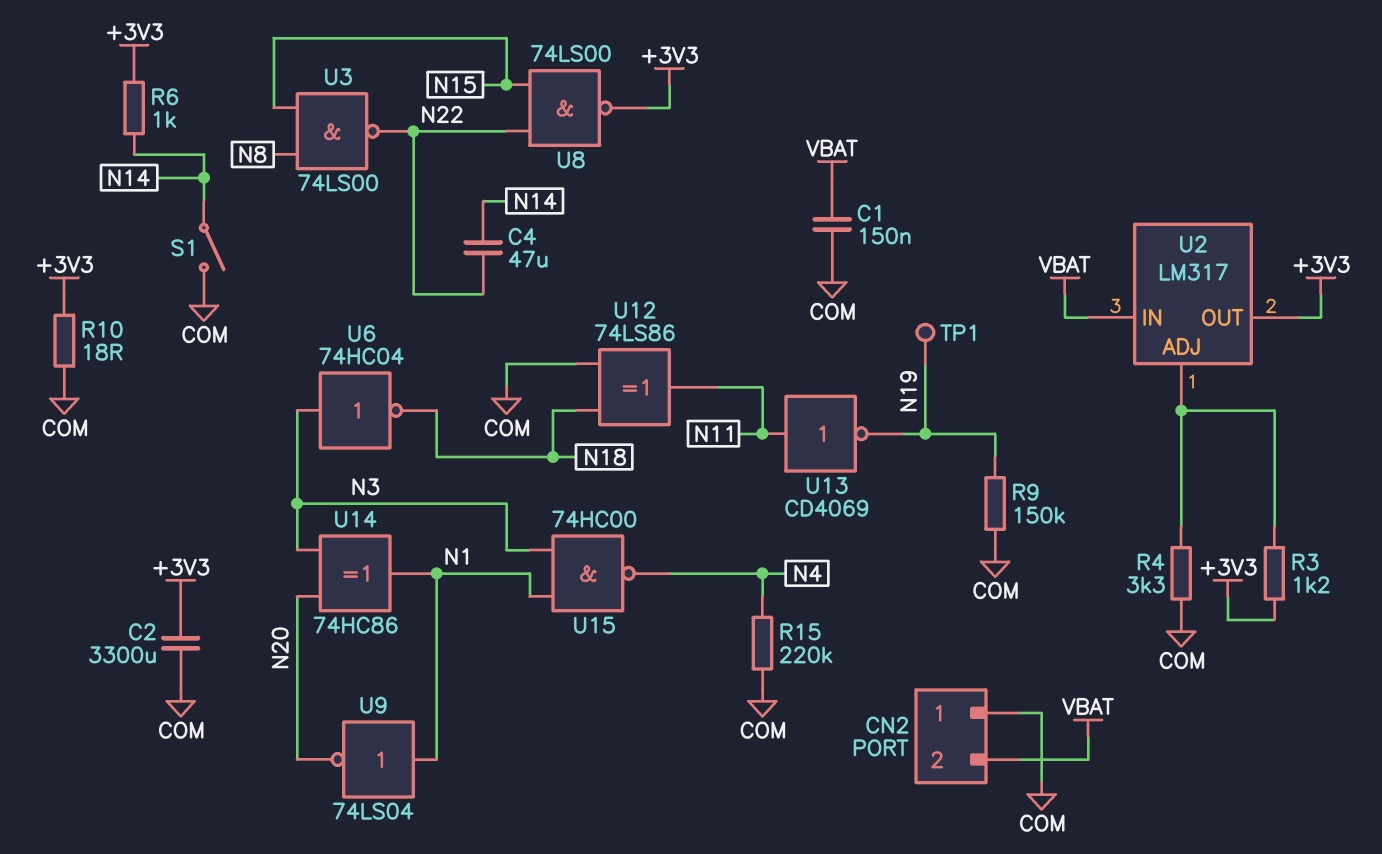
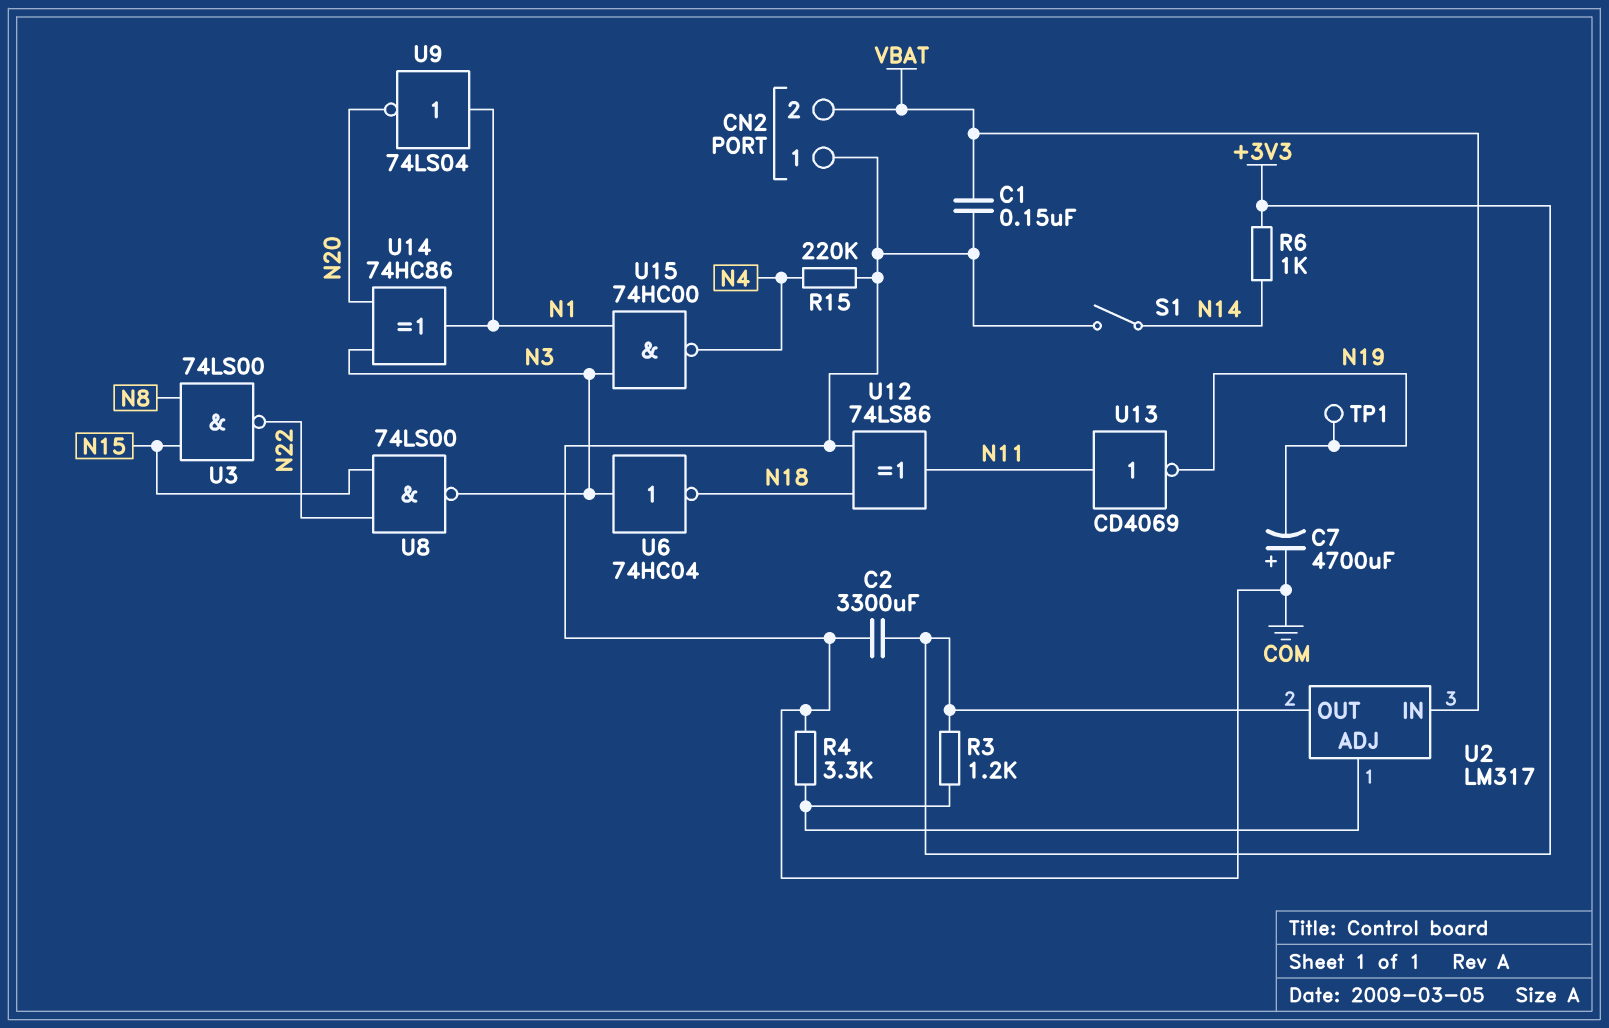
C4: 47uF (N14, N22) -> none
C7: none -> 4700uF (plus COM, minus N19)
R9: 150k (COM, N19) -> none
R10: 18 (+3V3, COM) -> none
U8: NAND 74LS00 (in N15, in N22, out +3V3) -> NAND 74LS00 (in N15, in N22, out N3)

